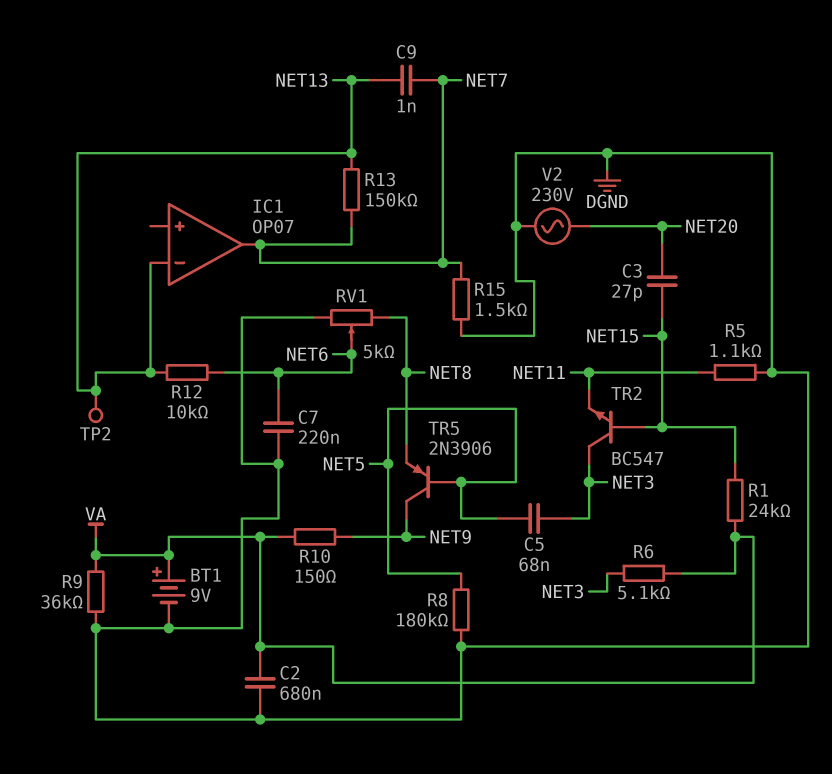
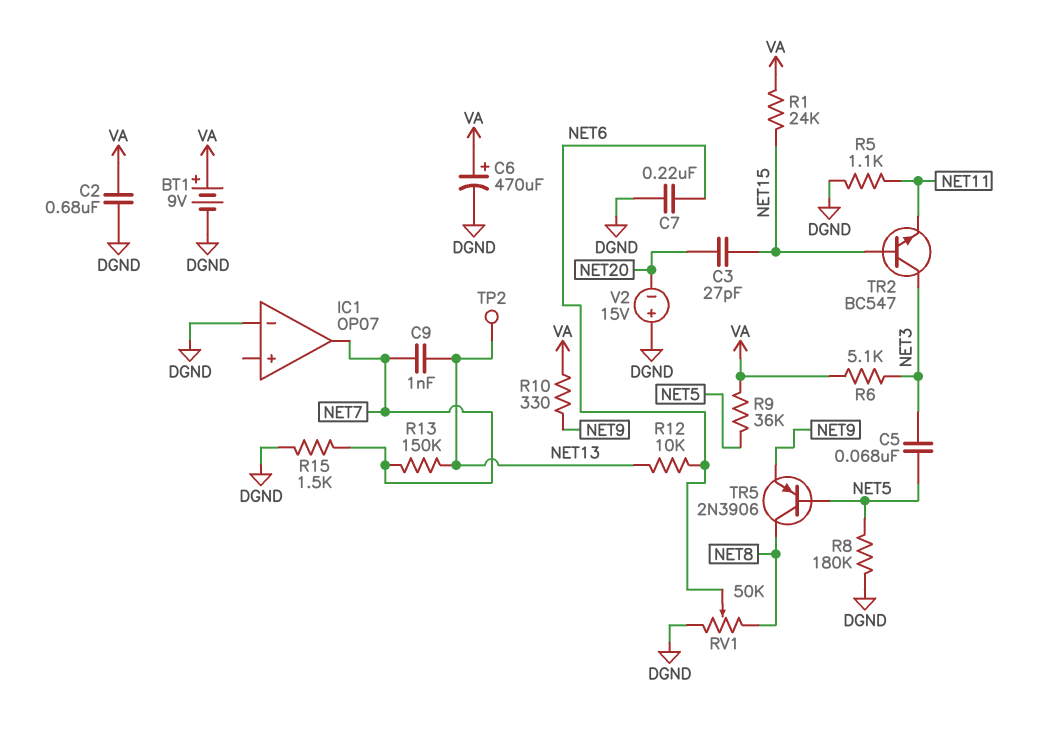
C6: none -> 470uF (plus VA, minus DGND)
IC1 pin in-: NET13 -> DGND
R9: 36k (DGND, VA) -> 36k (NET5, VA)
R10: 150 (NET9, VA) -> 330 (NET9, VA)
RV1: 5k (DGND, NET8, wiper NET6) -> 50k (DGND, NET8, wiper NET6)
TR5: PNP 2N3906 (B NET5, C NET9, E NET8) -> PNP 2N3906 (B NET5, C NET8, E NET9)
V2: AC 230V (DGND, NET20) -> 15V (plus DGND, minus NET20)

